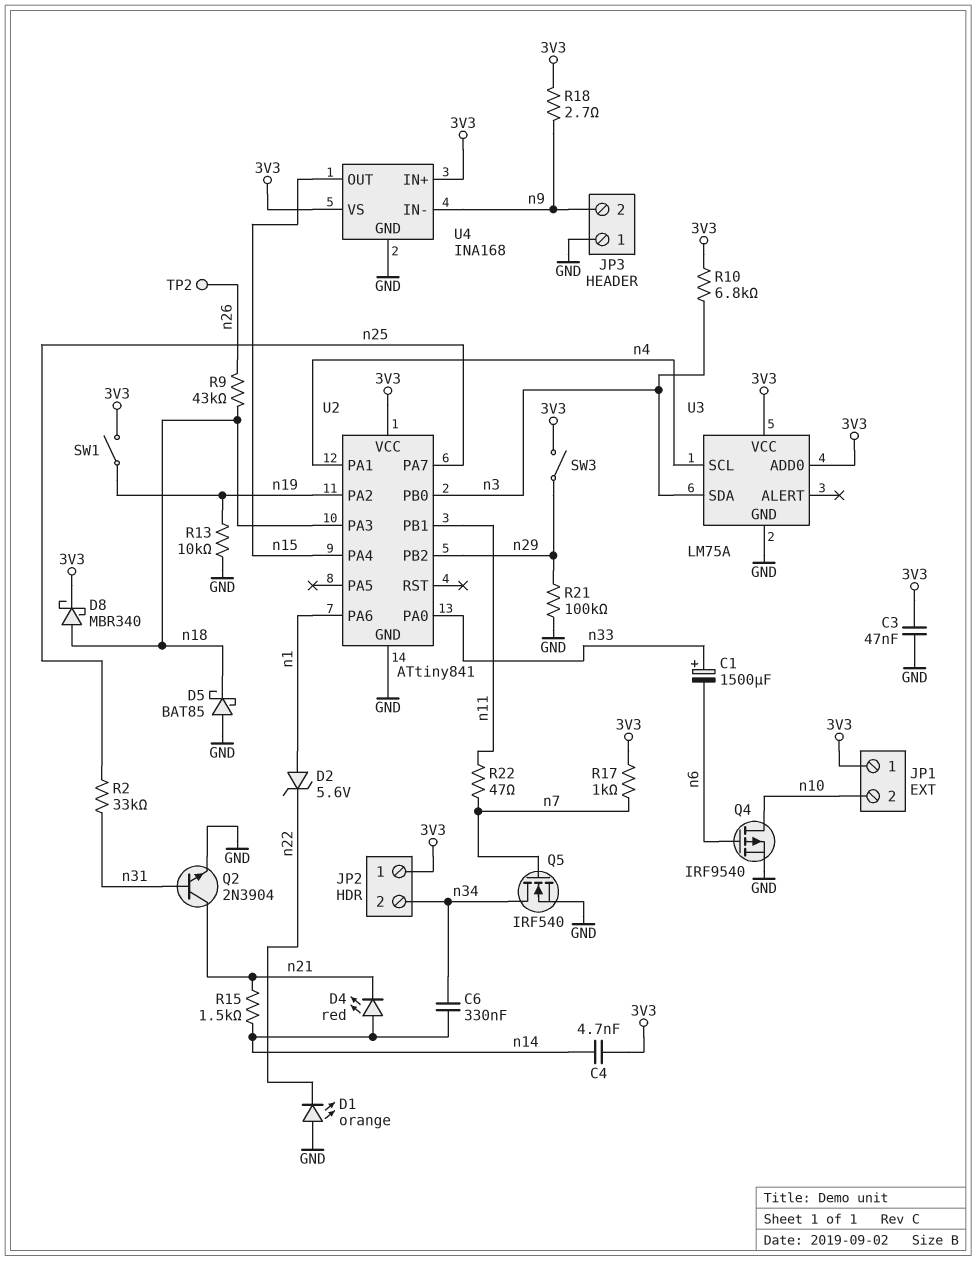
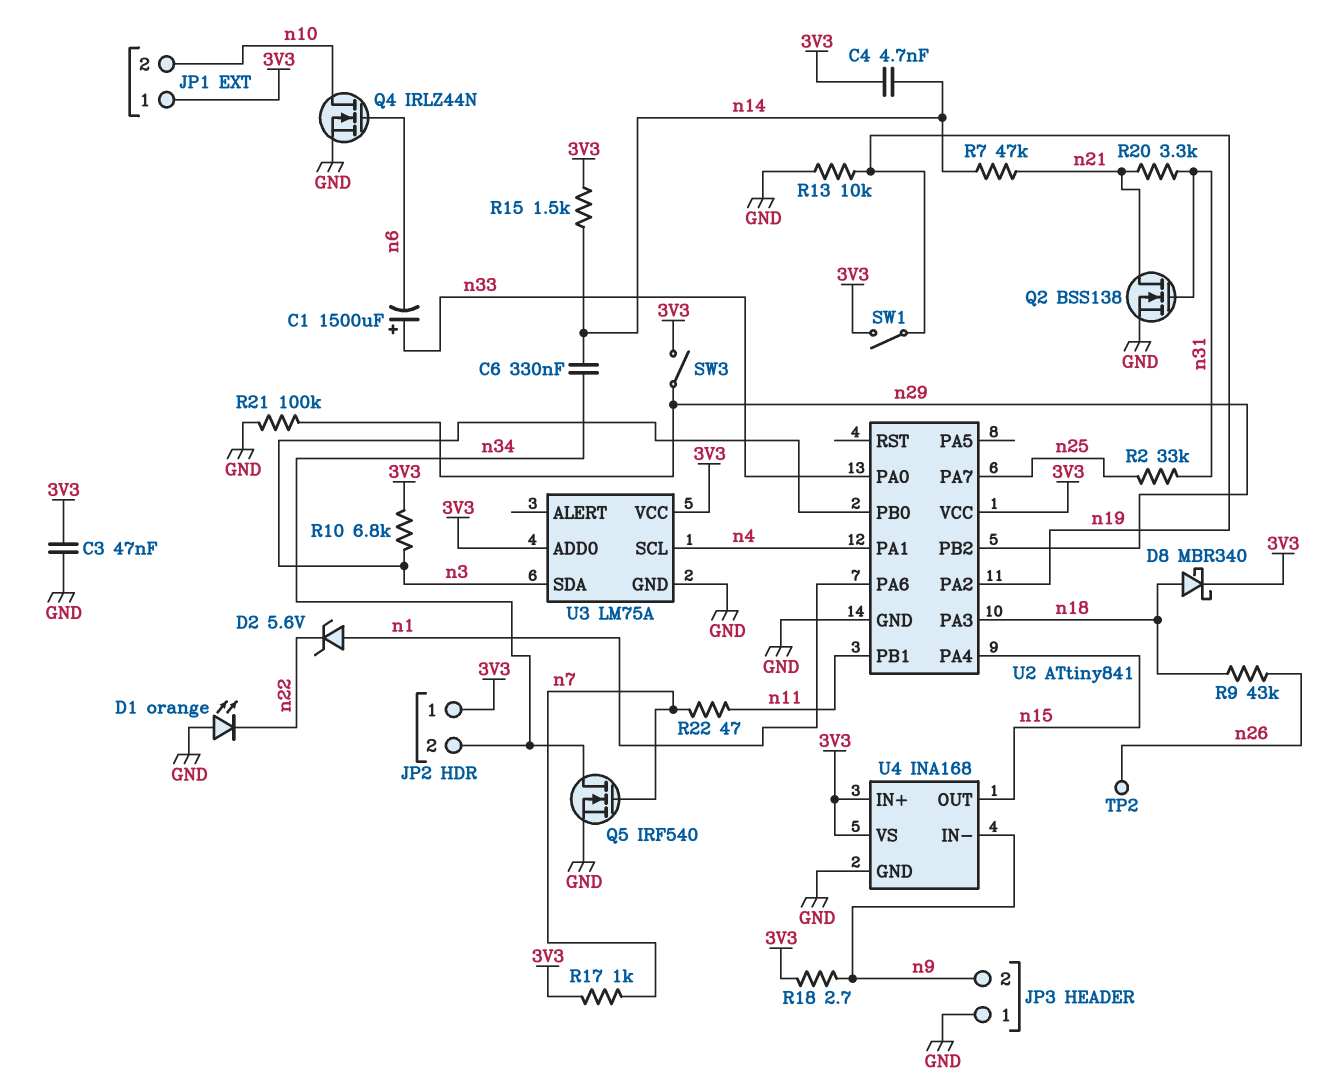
D4: LED red (A n14, K n21) -> none
D5: schottky BAT85 (A GND, K n18) -> none
Q2: NPN 2N3904 (B n31, C n21, E GND) -> NMOS BSS138 (G n31, D n21, S GND)
Q4: PMOS IRF9540 (G n6, D n10, S GND) -> NMOS IRLZ44N (G n6, D n10, S GND)
R7: none -> 47k (n14, n21)
R15: 1.5k (n14, n21) -> 1.5k (3V3, n14)
R20: none -> 3.3k (n21, n31)

